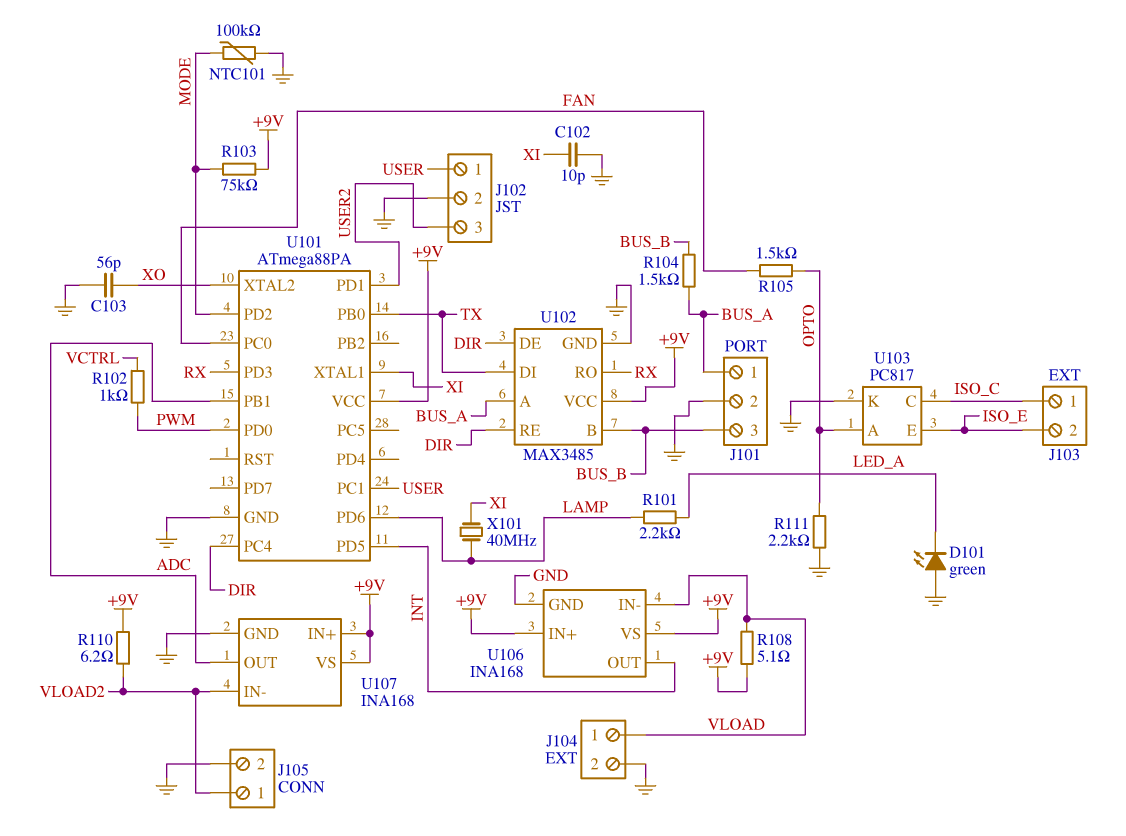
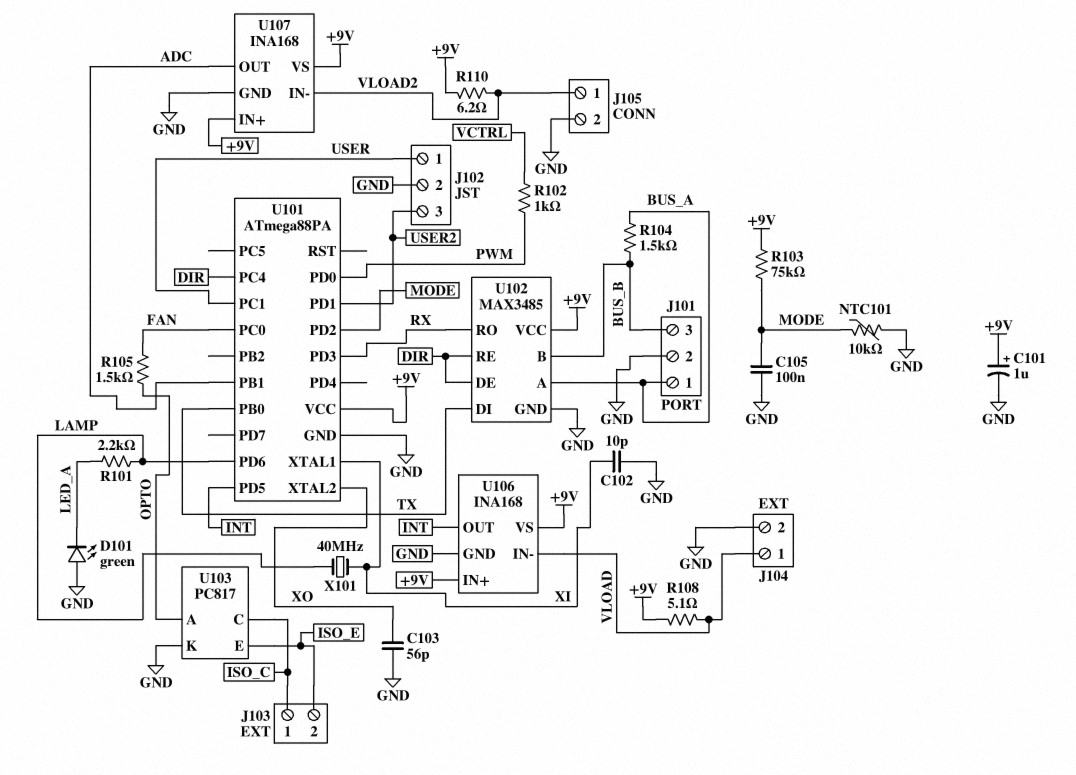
C101: none -> 1uF (plus +9V, minus GND)
C105: none -> 100nF (GND, MODE)
NTC101: 100k (GND, MODE) -> 10k (GND, MODE)
R111: 2.2k (GND, OPTO) -> none

